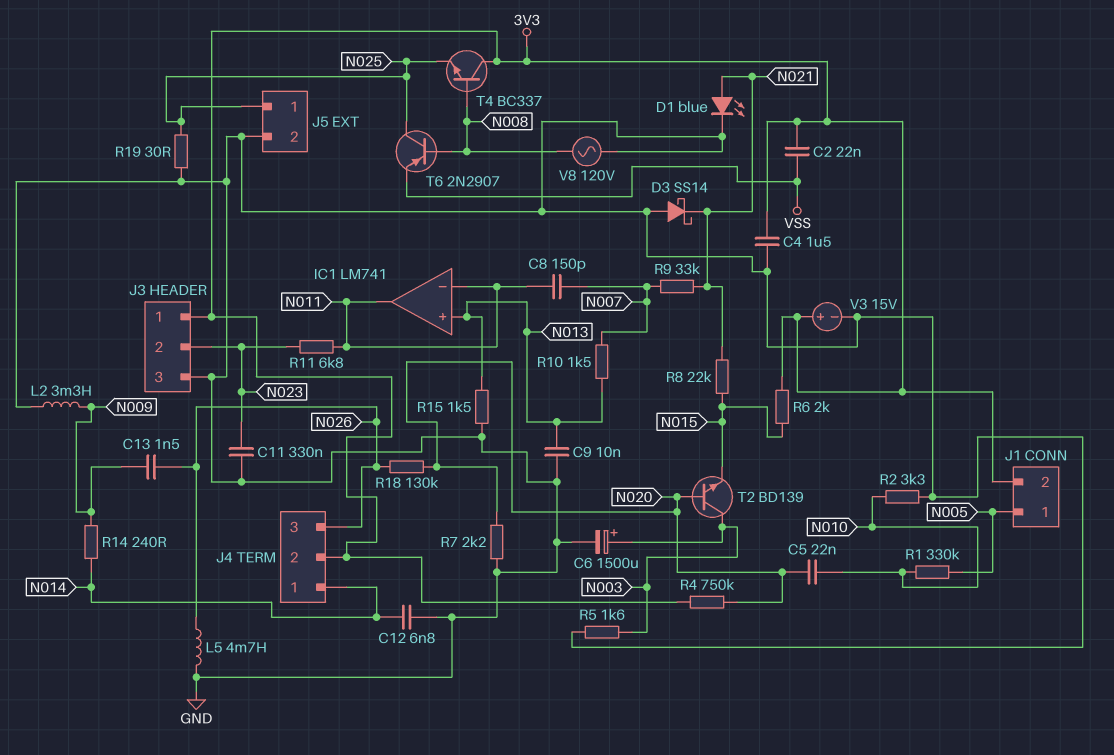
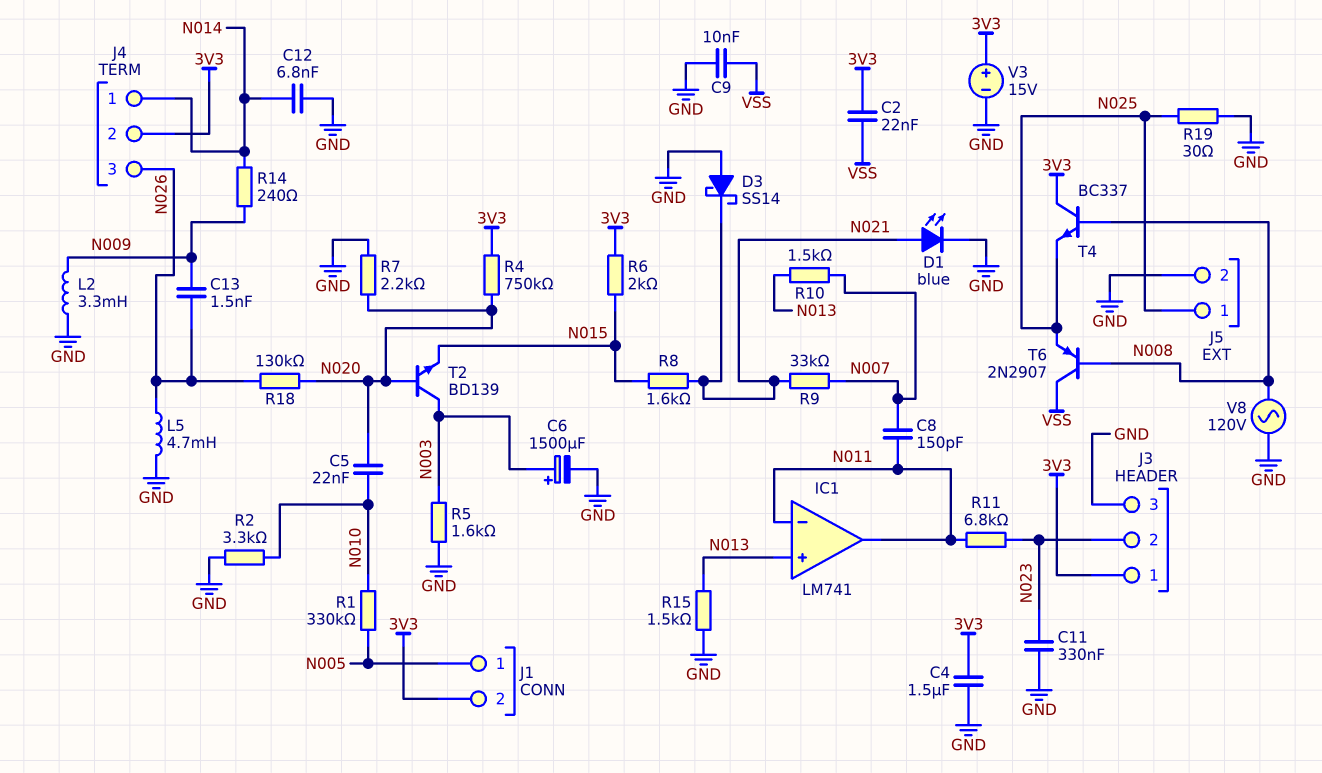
C9: 10nF (GND, N013) -> 10nF (GND, VSS)
R8: 22k (N015, N021) -> 1.6k (N015, N021)
T6: PNP 2N2907 (B N008, C N025, E VSS) -> PNP 2N2907 (B N008, C VSS, E N025)

